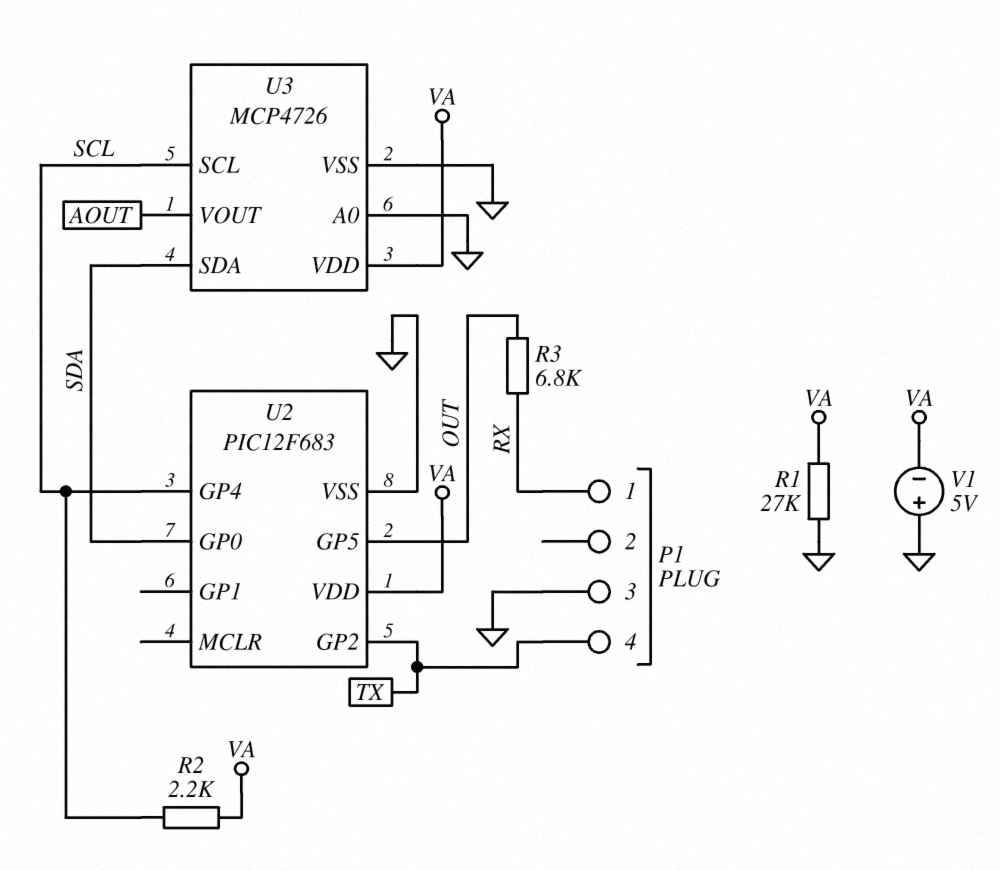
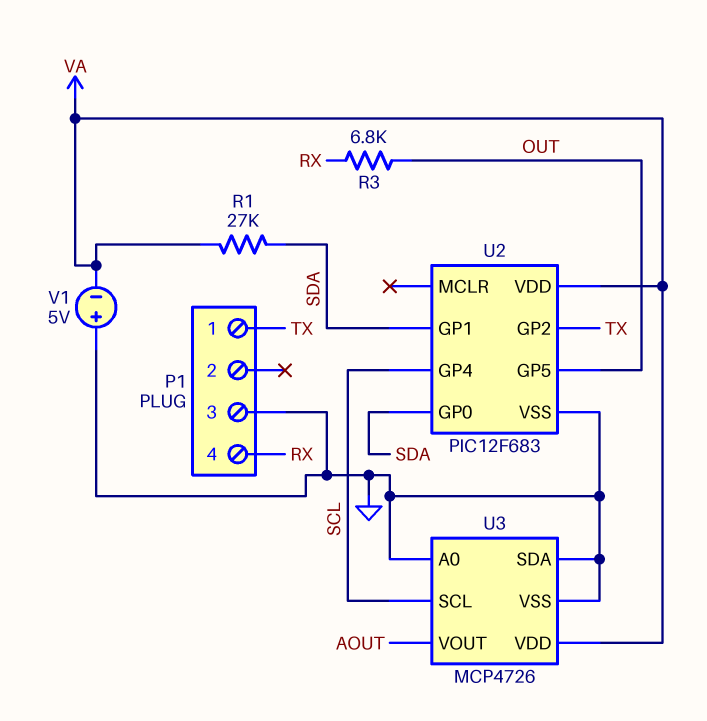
P1 pin 1: RX -> TX
P1 pin 4: TX -> RX
R1: 27k (GND, VA) -> 27k (SDA, VA)
R2: 2.2k (SCL, VA) -> none
U2 pin GP1: none -> SDA
U3 pin SDA: SDA -> GND

